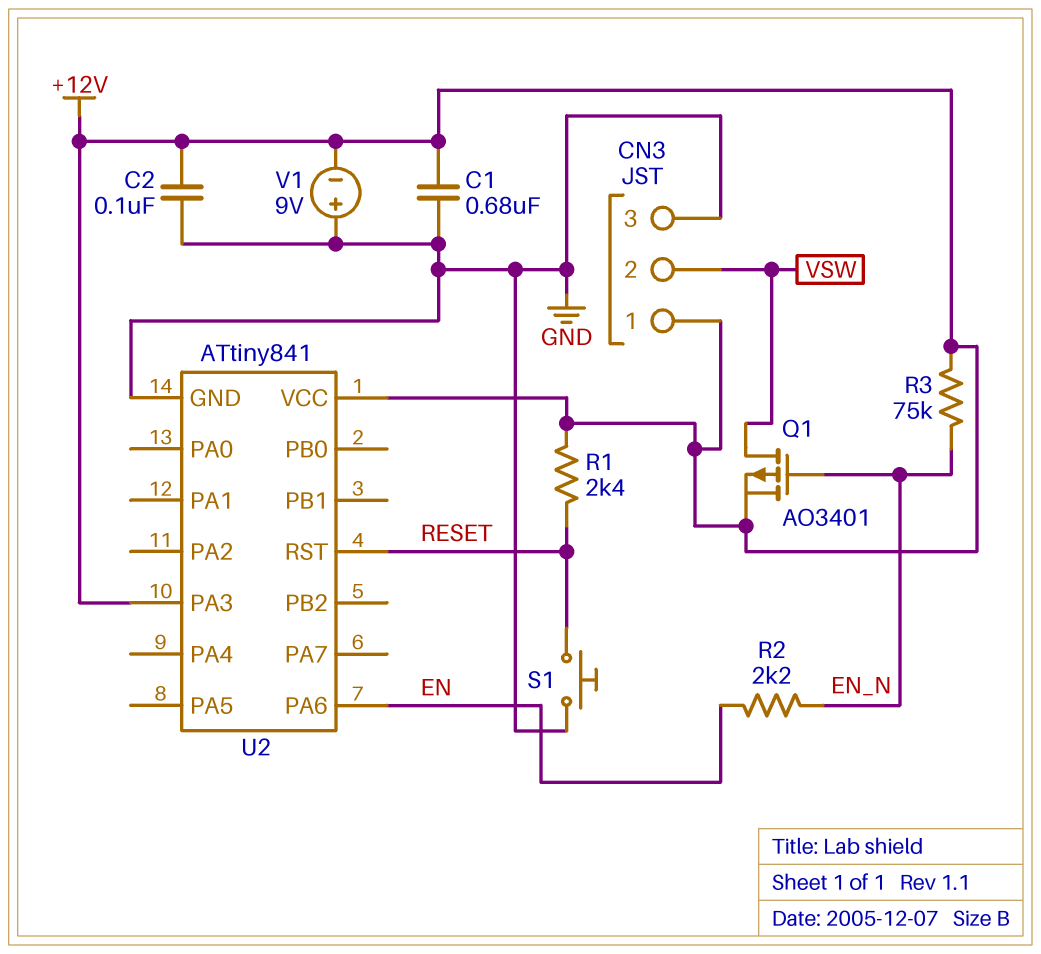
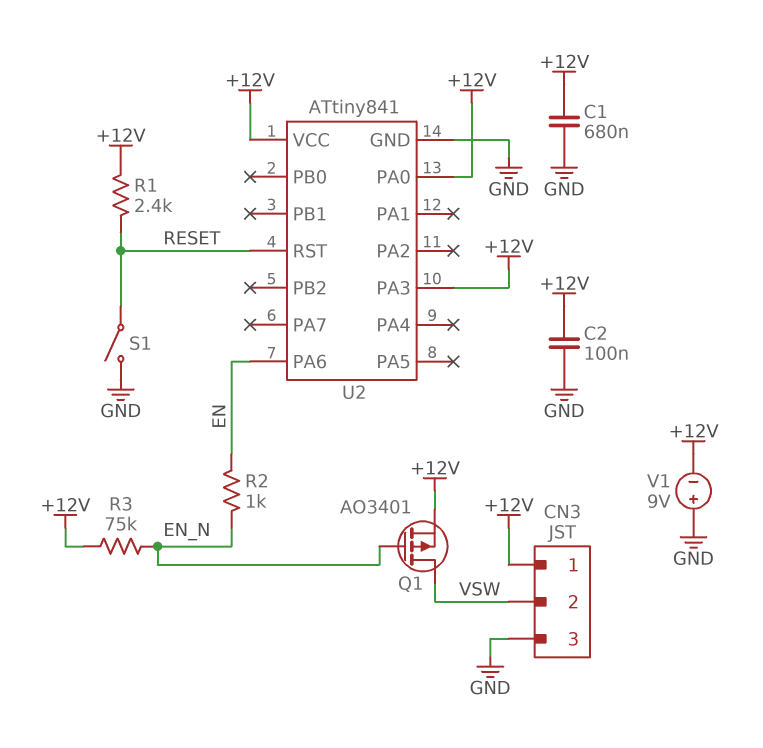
R2: 2.2k (EN, EN_N) -> 1k (EN, EN_N)
S1: button (GND, RESET) -> switch (GND, RESET)
U2 pin PA0: none -> +12V

